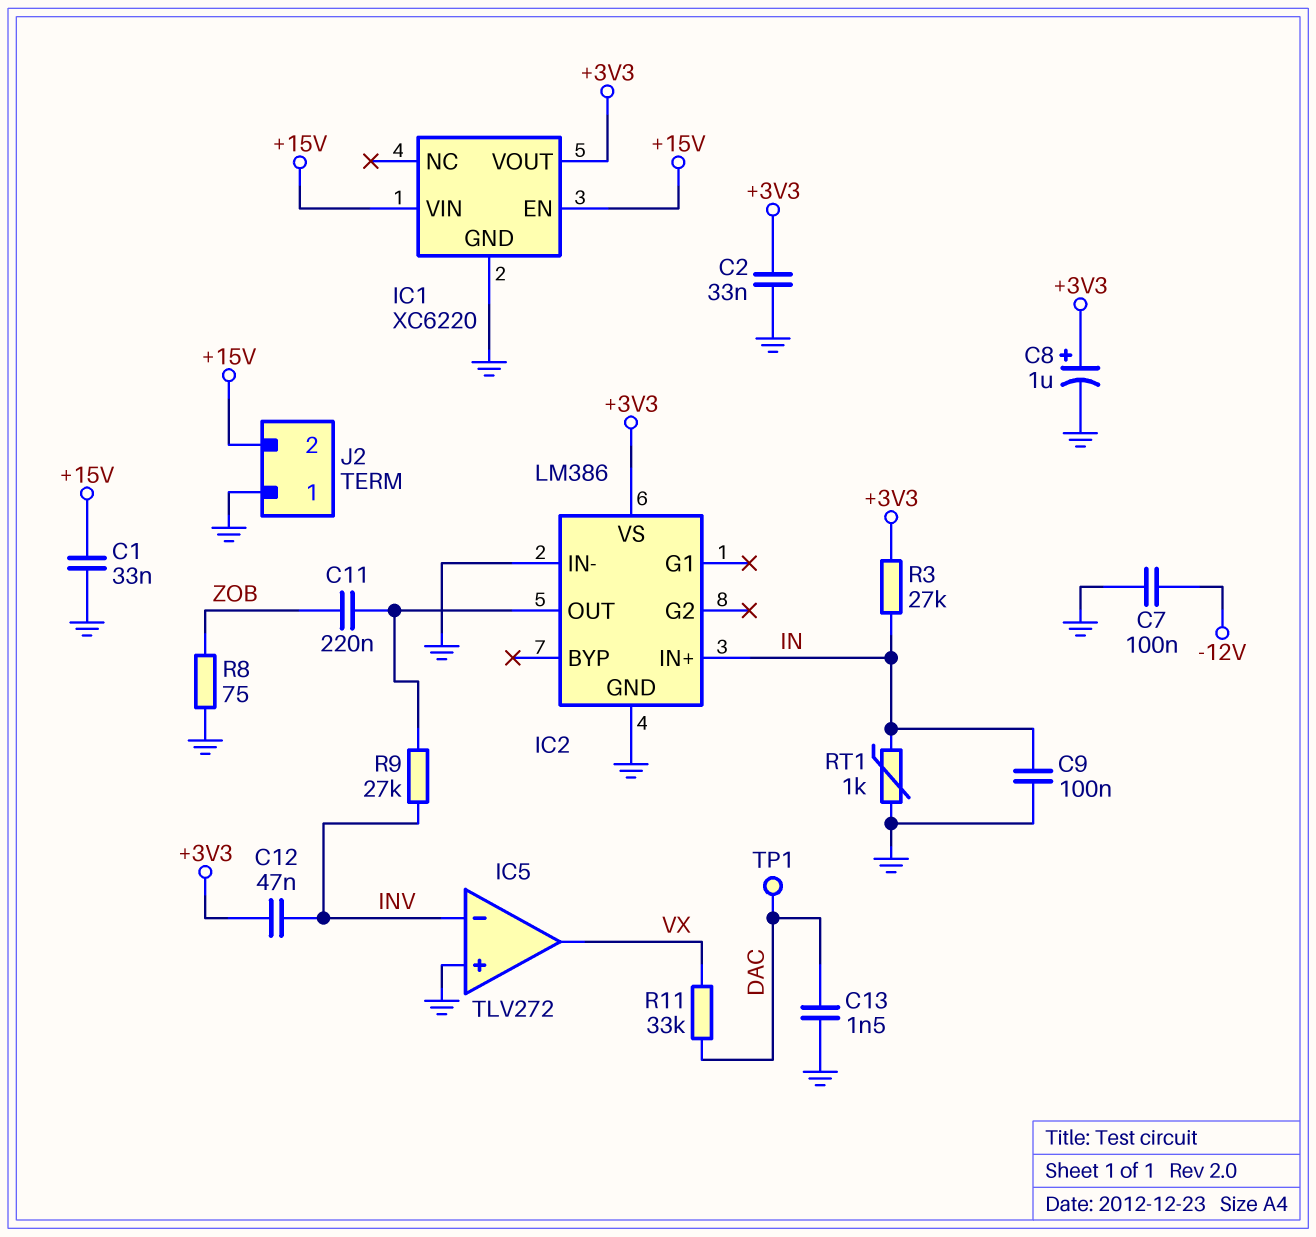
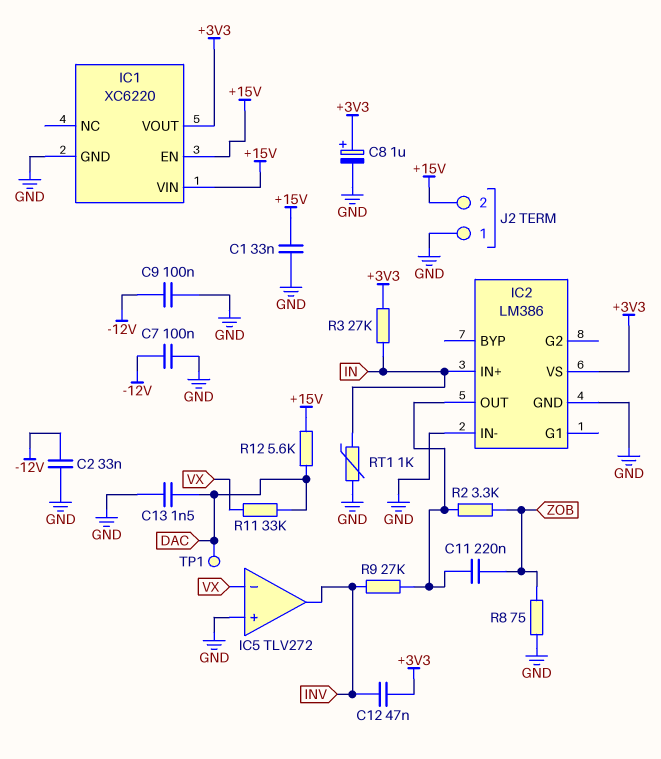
C2: 33nF (+3V3, GND) -> 33nF (-12V, GND)
C9: 100nF (GND, IN) -> 100nF (-12V, GND)
IC5 pin in-: INV -> VX
IC5 pin out: VX -> INV
R2: none -> 3.3k (IC2/OUT, ZOB)
R12: none -> 5.6k (+15V, DAC)

